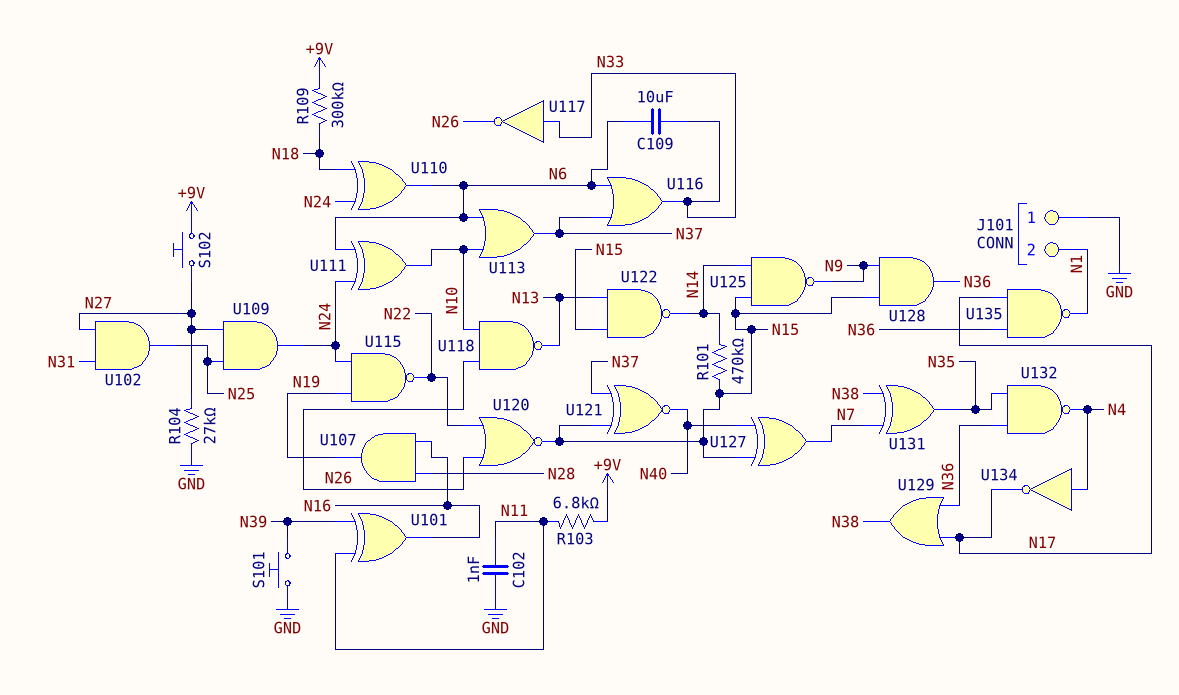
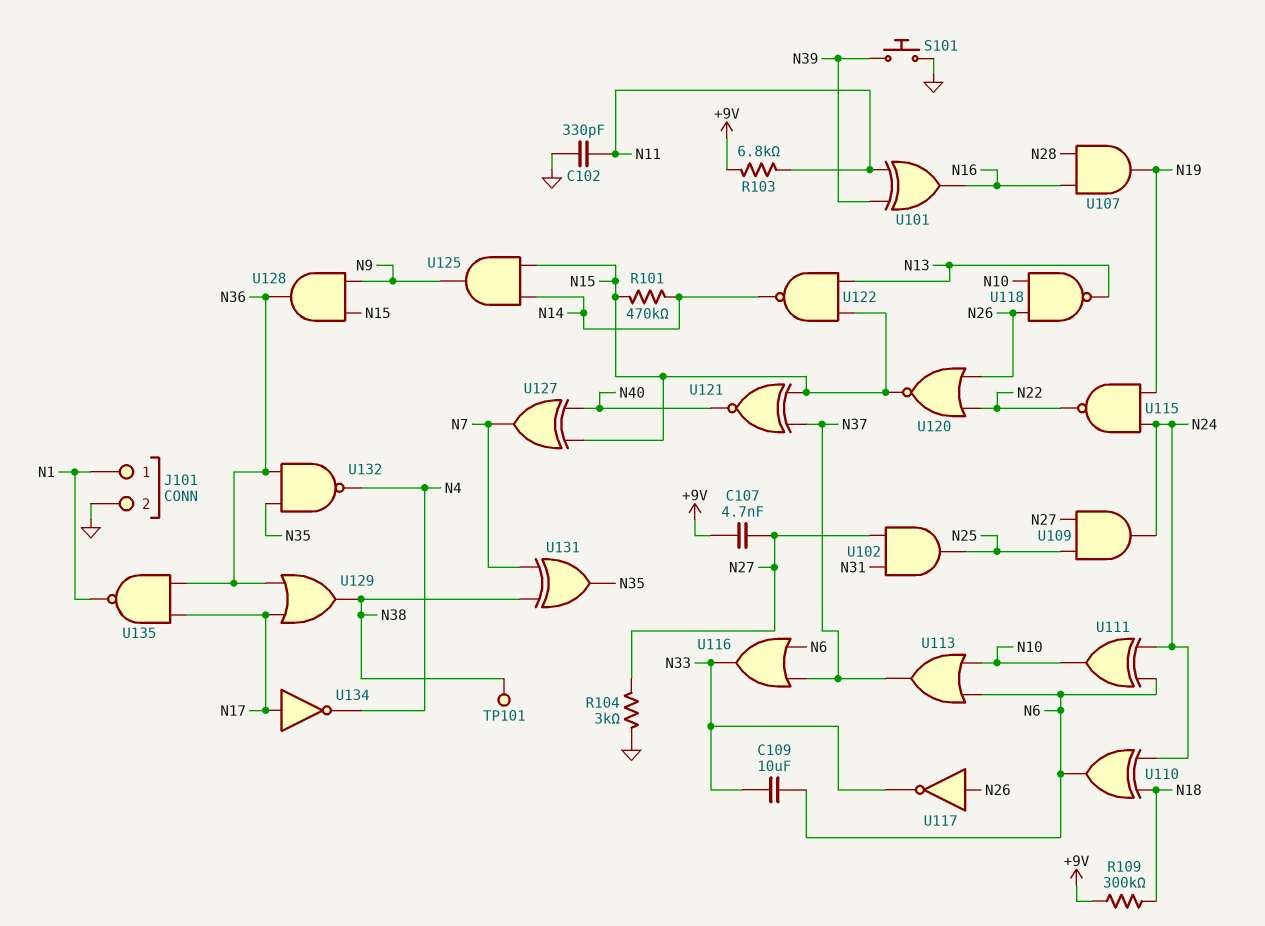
C102: 1nF (GND, N11) -> 330pF (GND, N11)
C107: none -> 4.7nF (+9V, N27)
J101 pin 1: GND -> N1
J101 pin 2: N1 -> GND
R104: 27k (GND, N27) -> 3k (GND, N27)
S102: button (+9V, N27) -> none
TP101: none -> test point (N38)
U117: NOT (in N33, out N26) -> NOT (in N26, out N33)
U125: NAND (in N14, in N15, out N9) -> AND (in N14, in N15, out N9)
U134: NOT (in N4, out N17) -> NOT (in N17, out N4)

